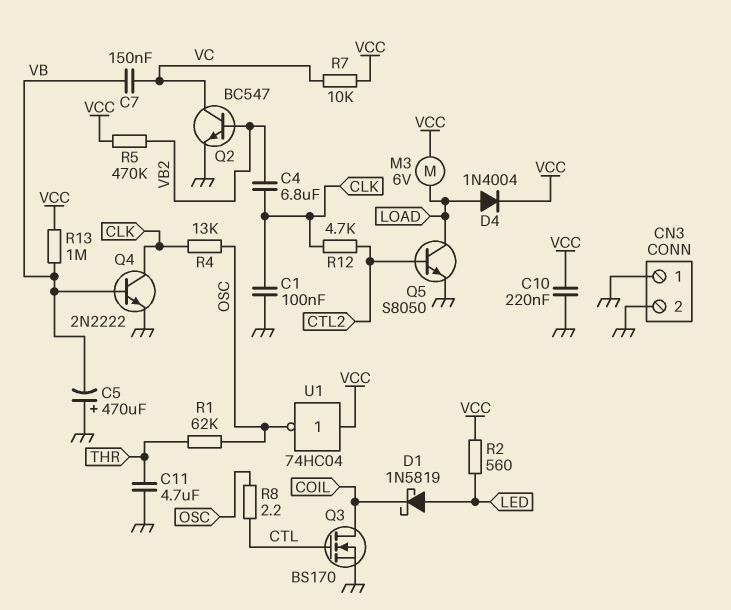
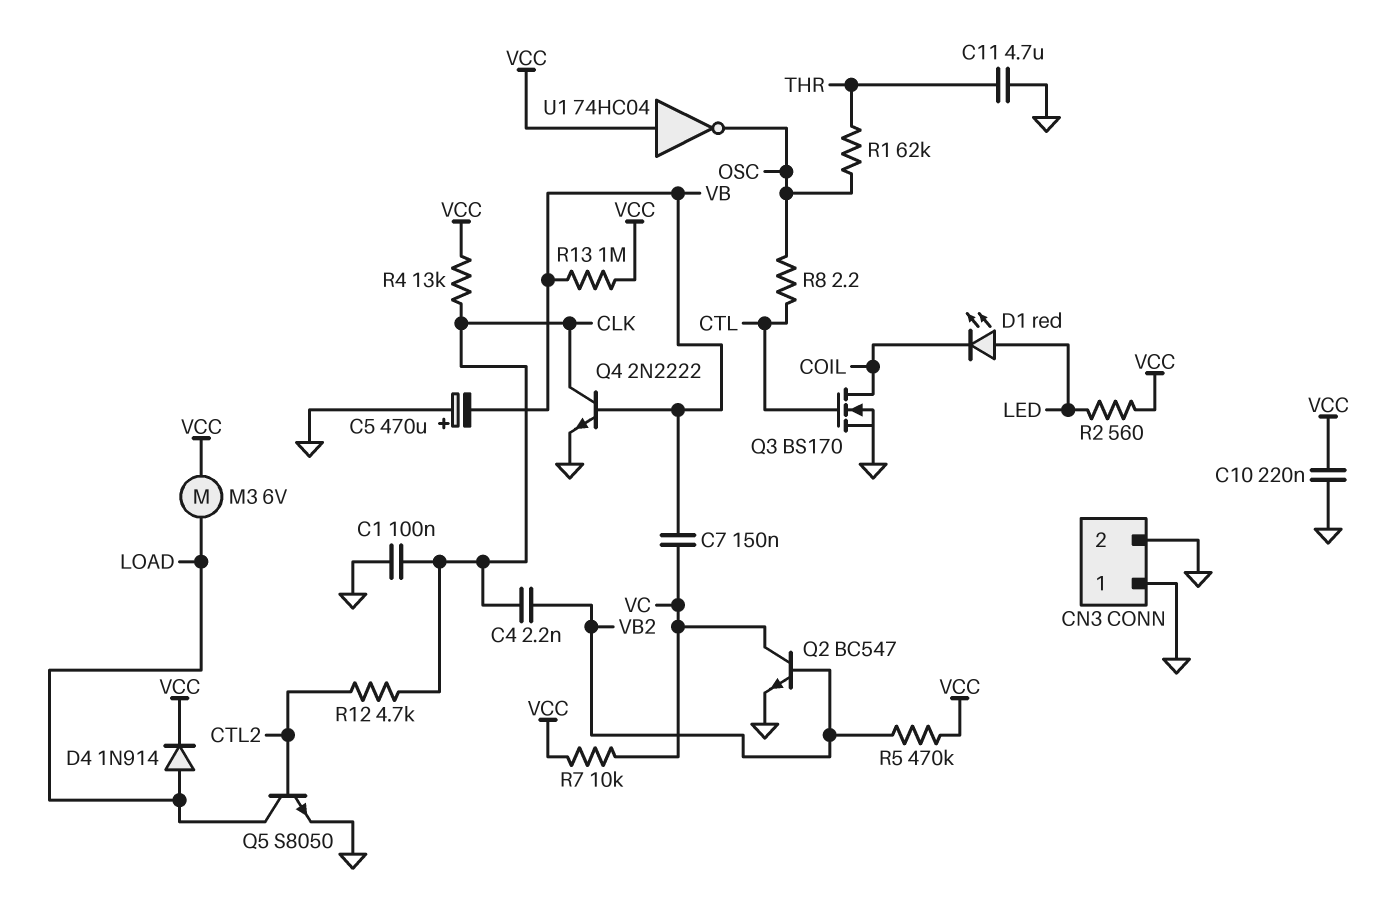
C4: 6.8uF (CLK, VB2) -> 2.2nF (CLK, VB2)
D1: schottky 1N5819 (A LED, K COIL) -> LED red (A LED, K COIL)
D4: diode 1N4004 (A LOAD, K VCC) -> diode 1N914 (A LOAD, K VCC)
R4: 13k (CLK, OSC) -> 13k (CLK, VCC)

